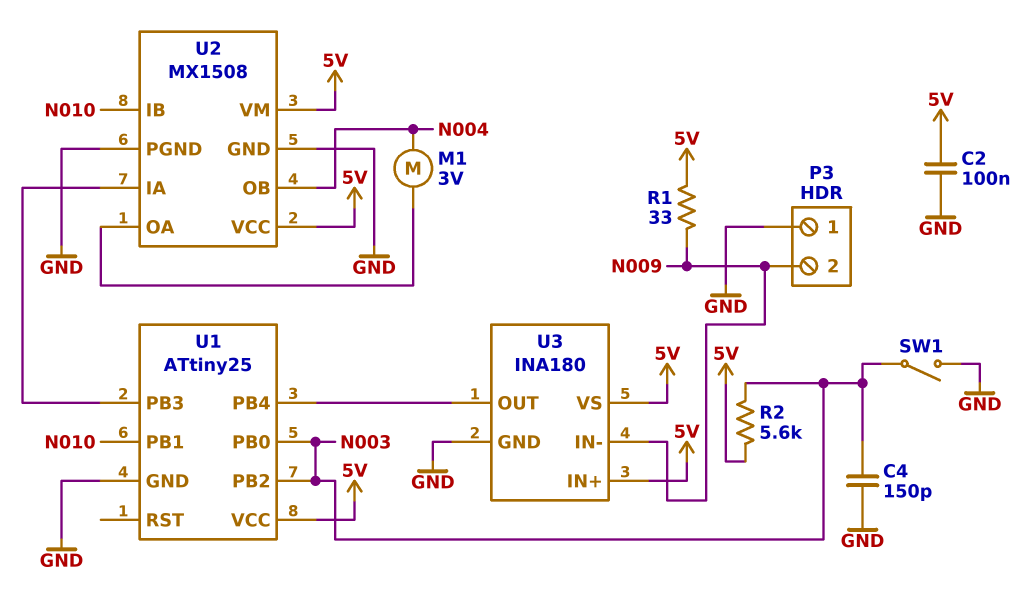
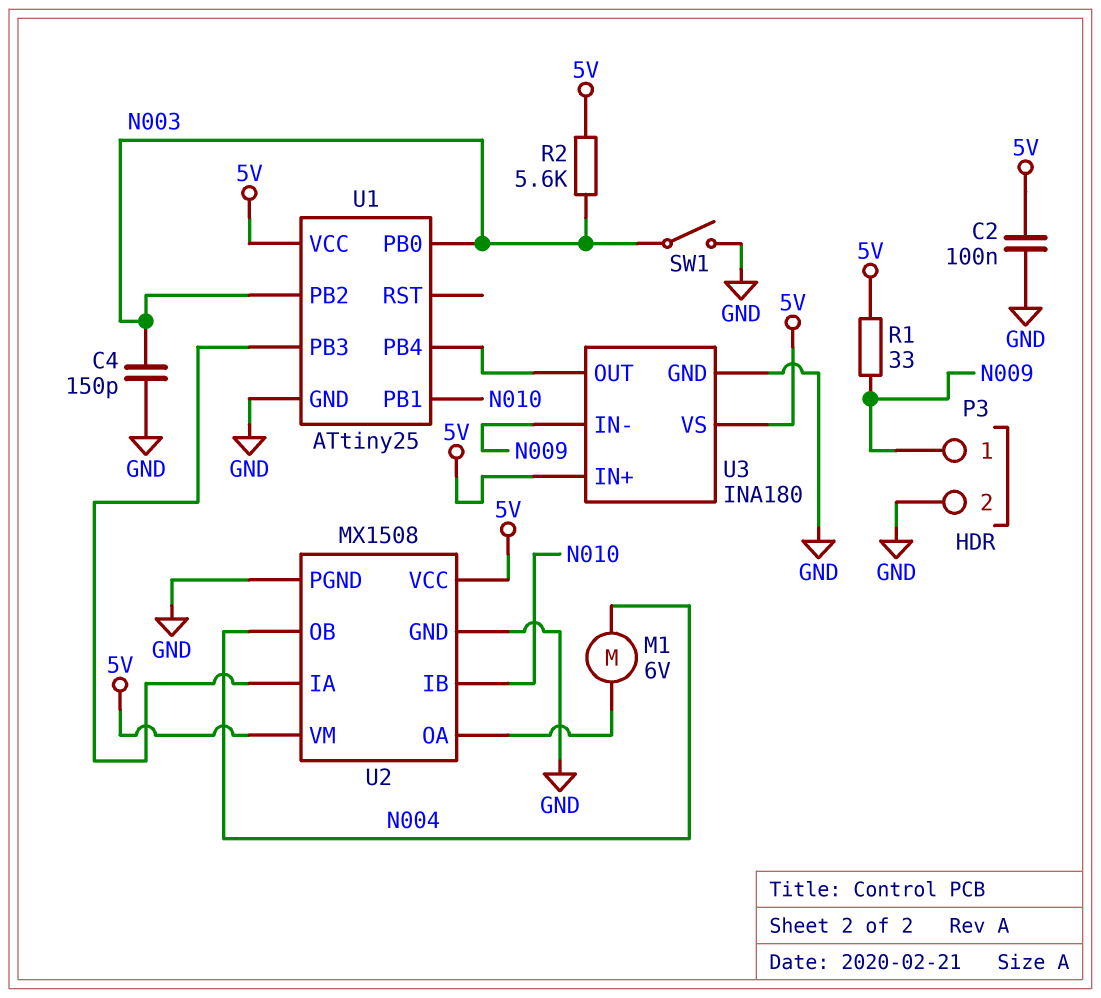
M1: motor 3V (N004, U2/OA) -> motor 6V (N004, U2/OA)
P3 pin 1: GND -> N009
P3 pin 2: N009 -> GND

